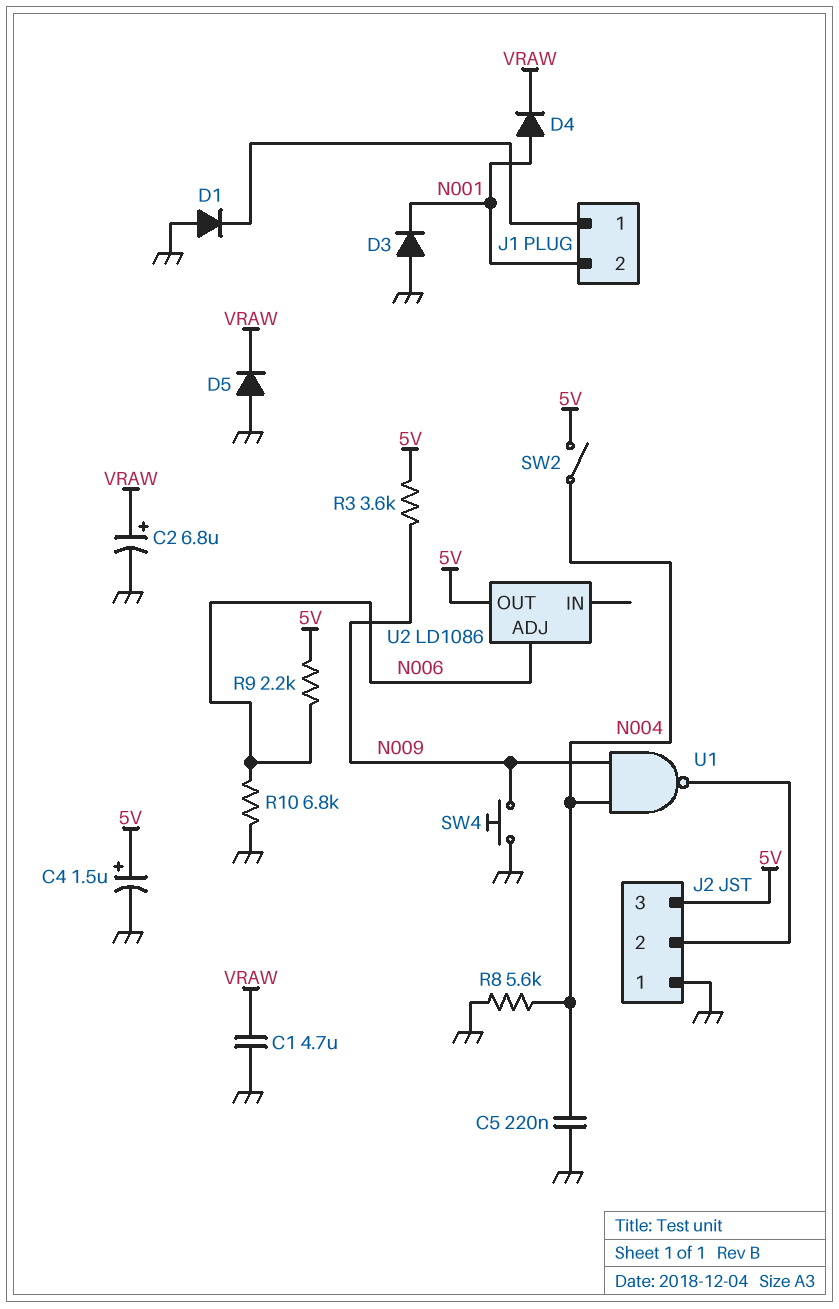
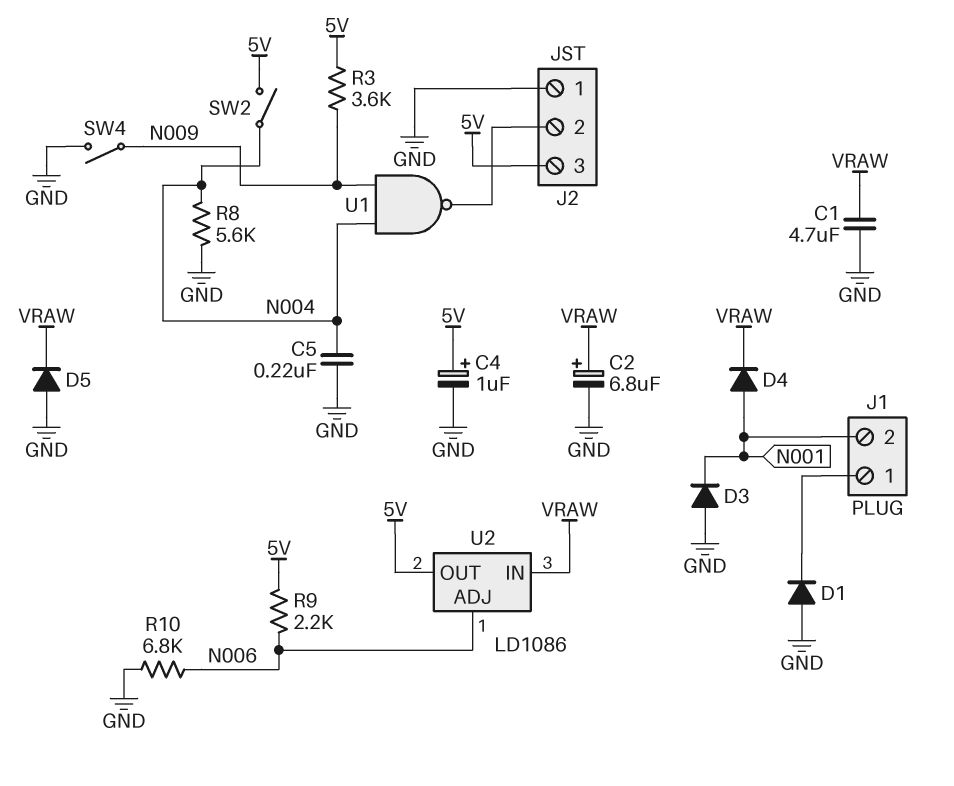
C4: 1.5uF (plus 5V, minus GND) -> 1uF (plus 5V, minus GND)
SW4: button (GND, N009) -> switch (GND, N009)
U2 pin IN: none -> VRAW

